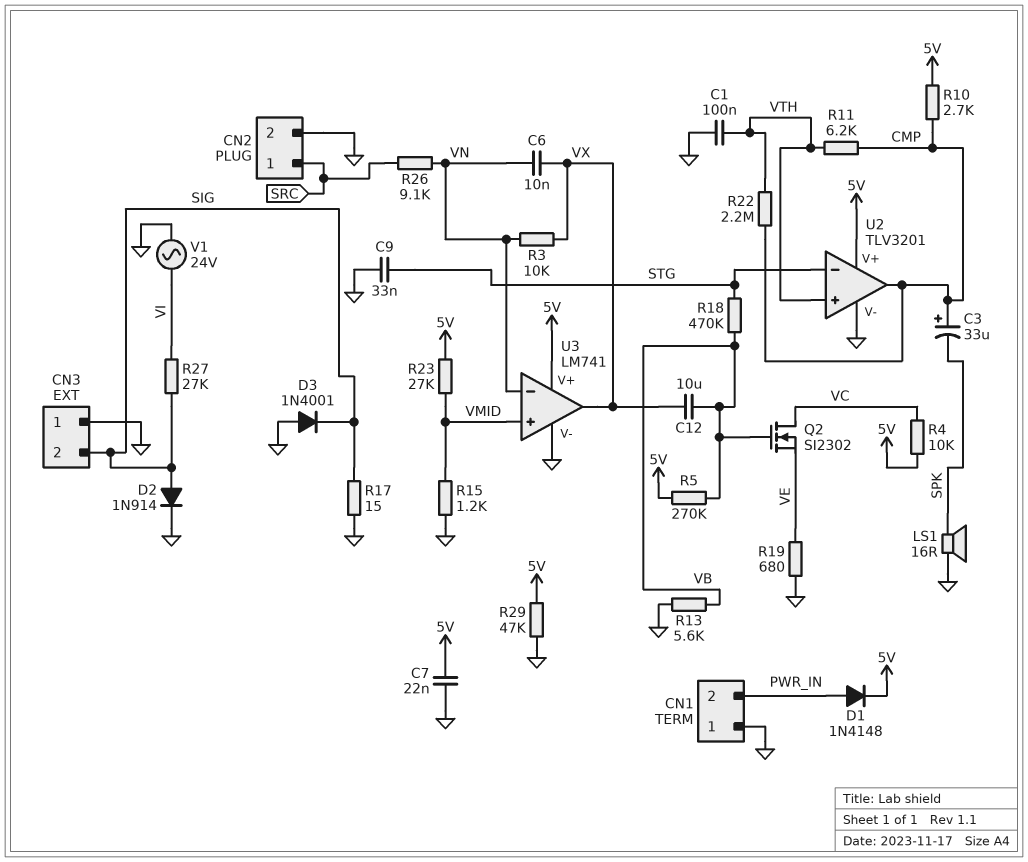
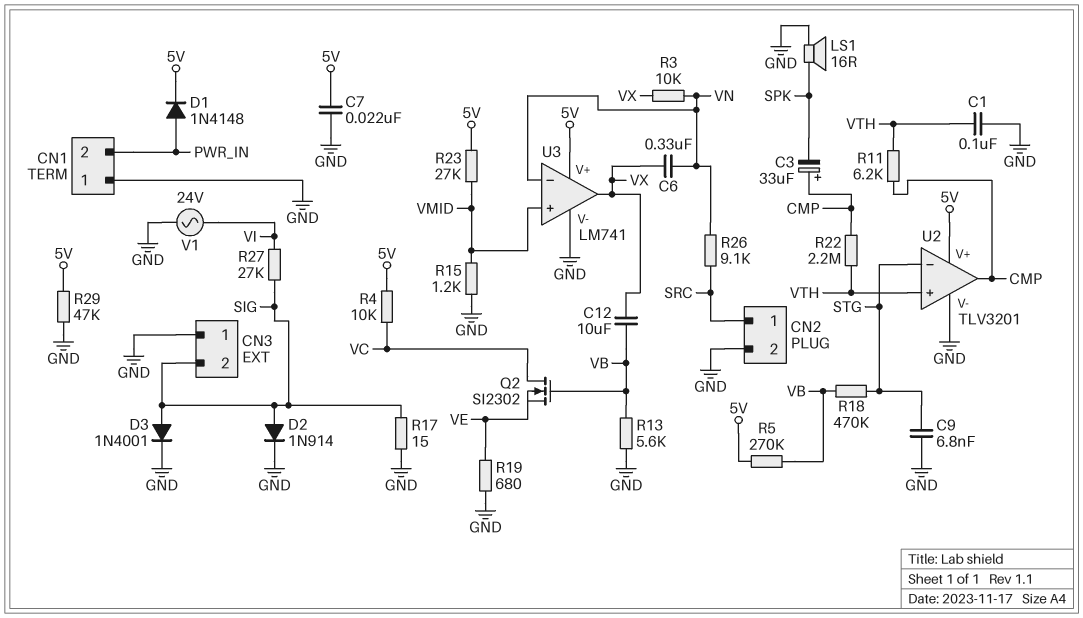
C6: 10nF (VN, VX) -> 330nF (VN, VX)
C9: 33nF (GND, STG) -> 6.8nF (GND, STG)
D3: diode 1N4001 (A GND, K SIG) -> diode 1N4001 (A SIG, K GND)
R10: 2.7k (5V, CMP) -> none

